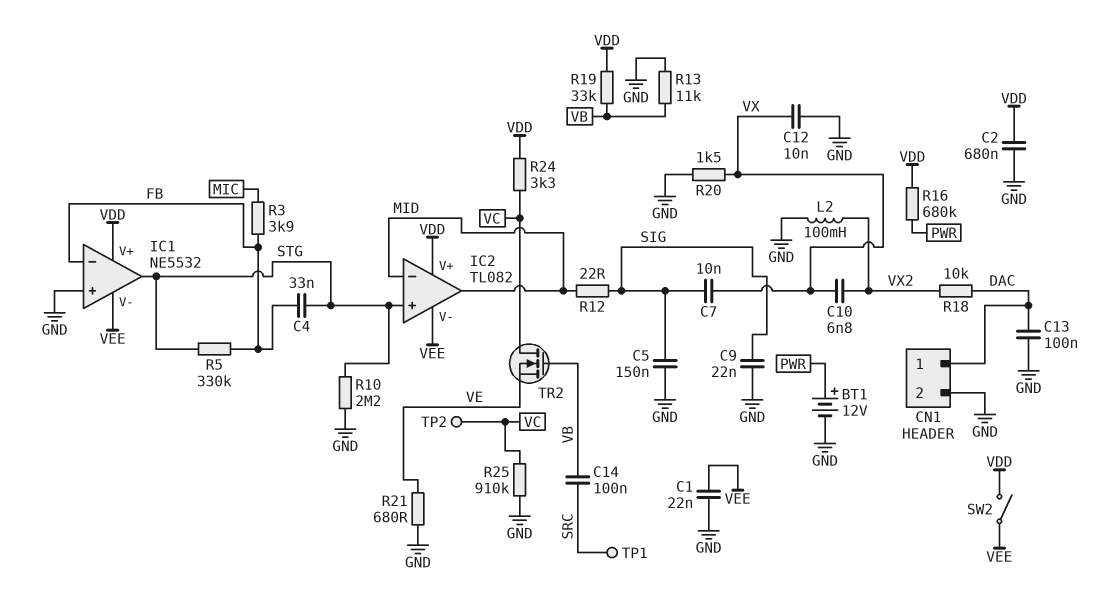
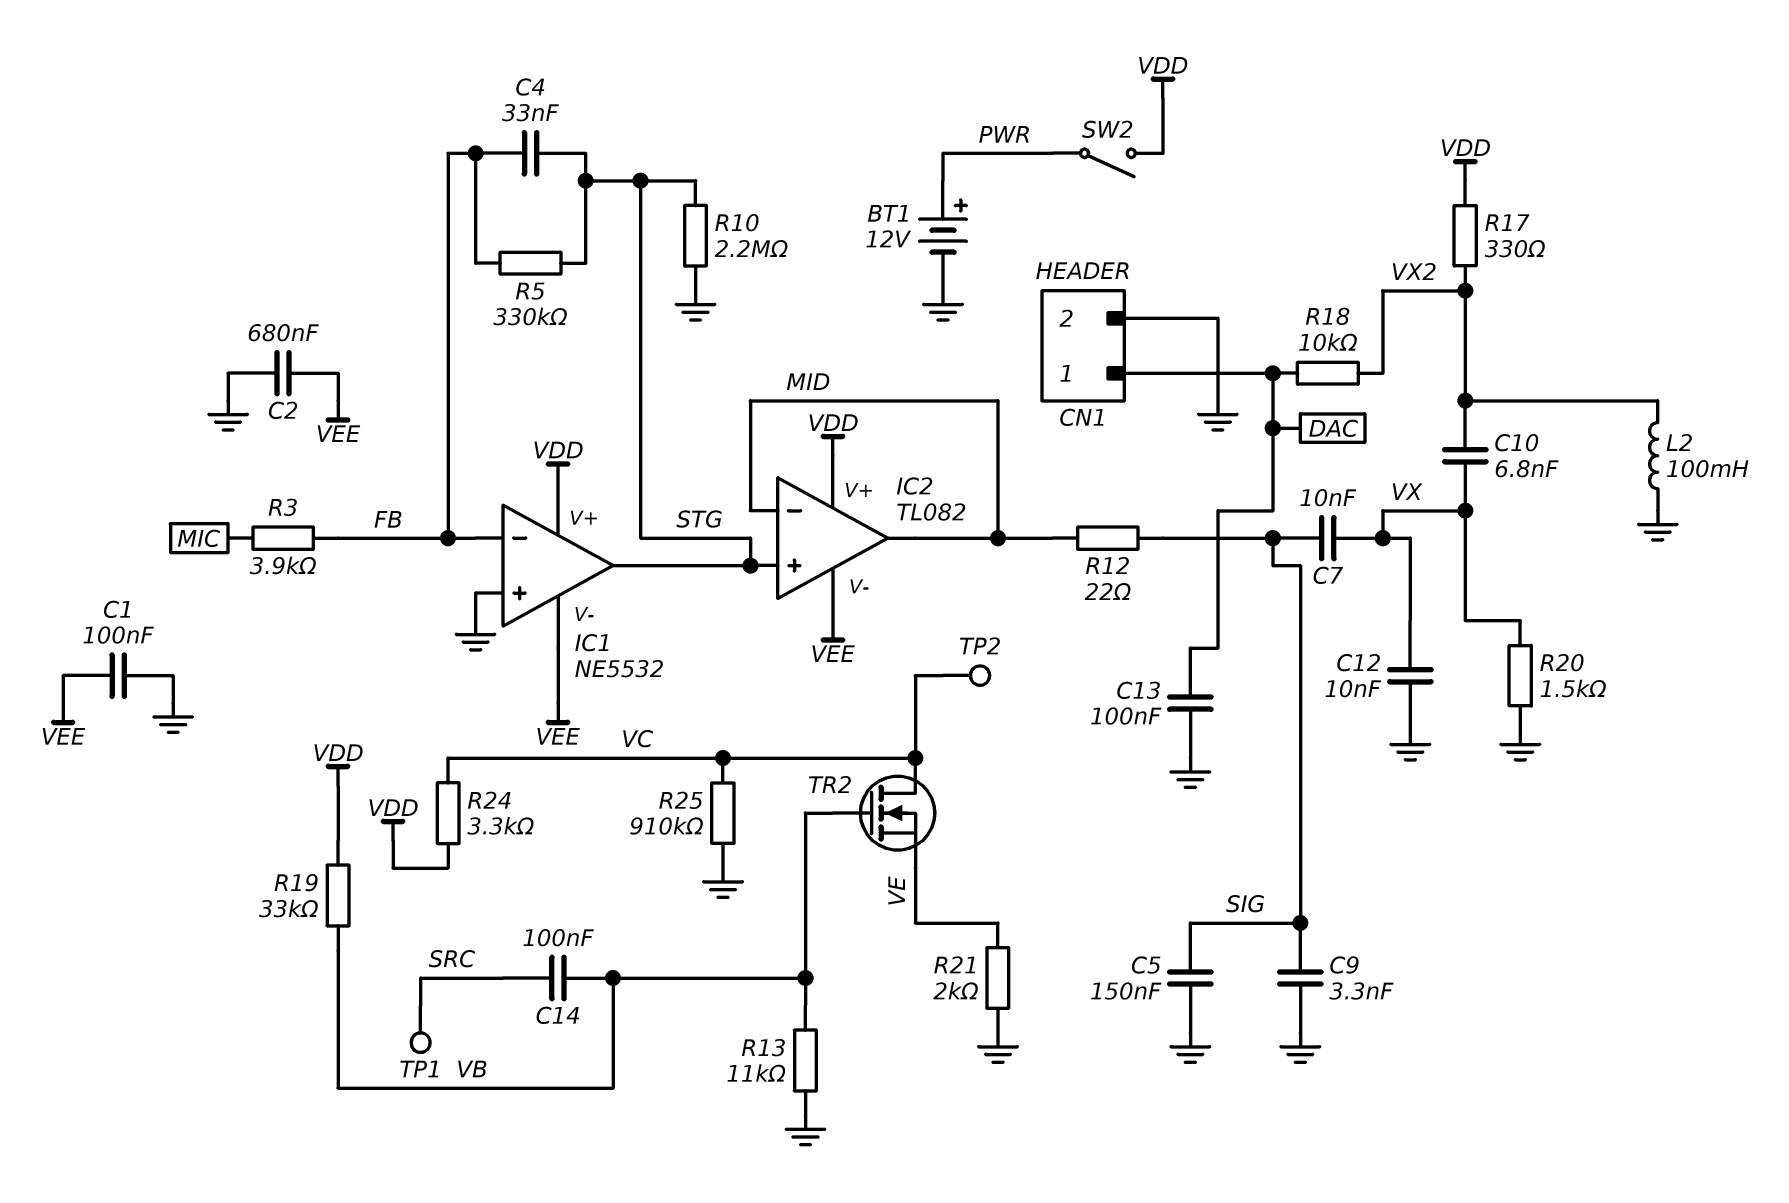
C1: 22nF (GND, VEE) -> 100nF (GND, VEE)
C2: 680nF (GND, VDD) -> 680nF (GND, VEE)
C9: 22nF (GND, SIG) -> 3.3nF (GND, SIG)
R16: 680k (PWR, VDD) -> none
R17: none -> 330 (VDD, VX2)
R21: 680 (GND, VE) -> 2k (GND, VE)
SW2: switch (VDD, VEE) -> switch (PWR, VDD)

